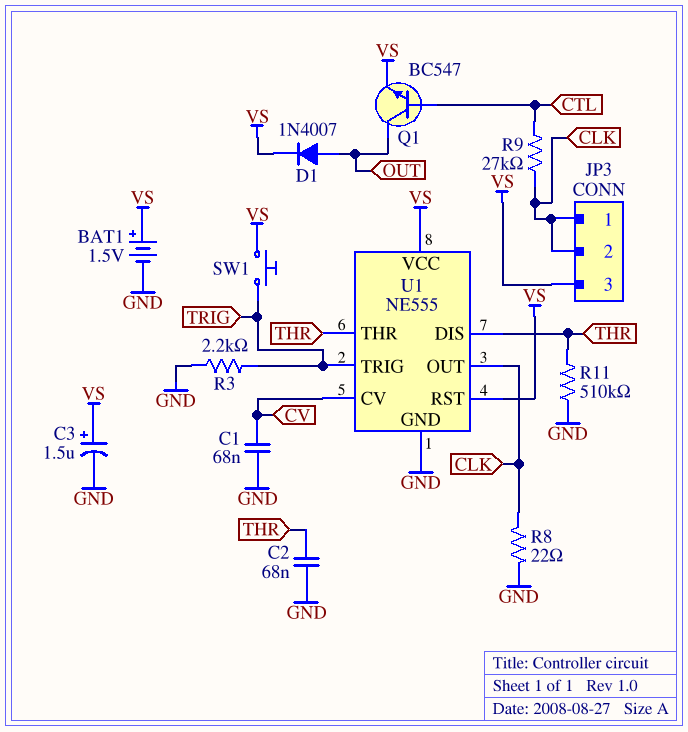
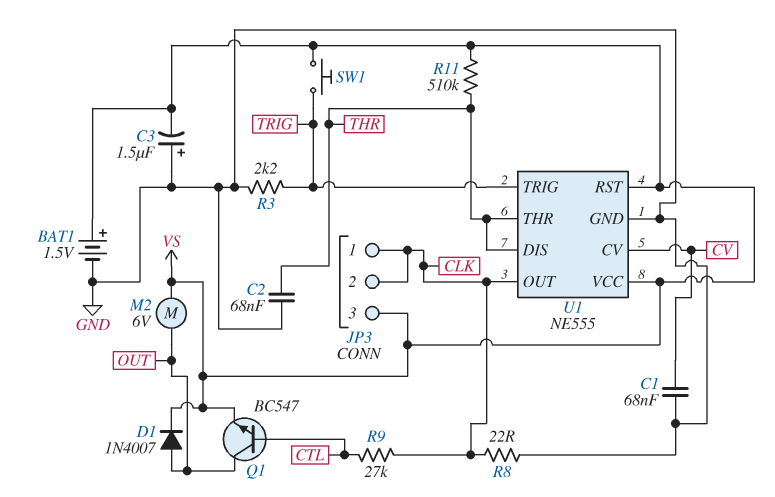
C3: 1.5uF (plus VS, minus GND) -> 1.5uF (plus GND, minus VS)
M2: none -> motor 6V (OUT, VS)
R11: 510k (GND, THR) -> 510k (THR, VS)

